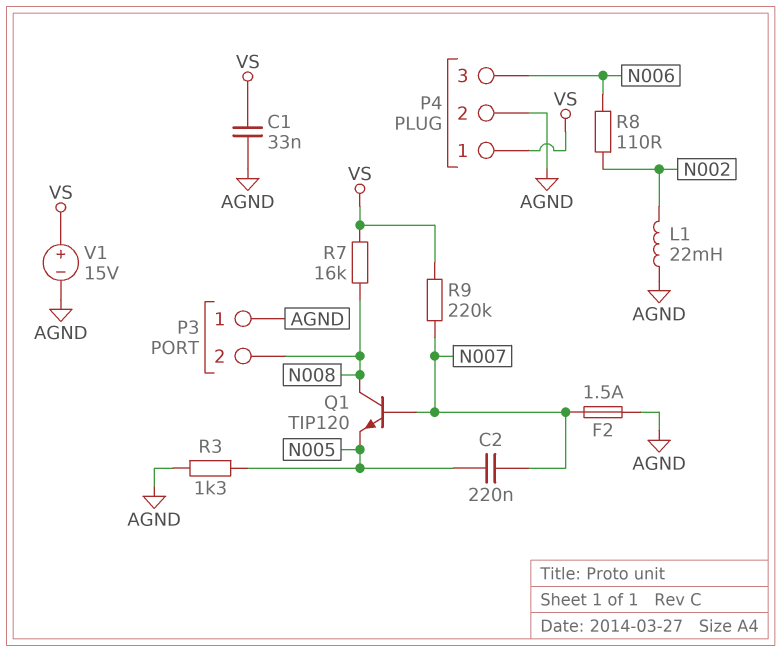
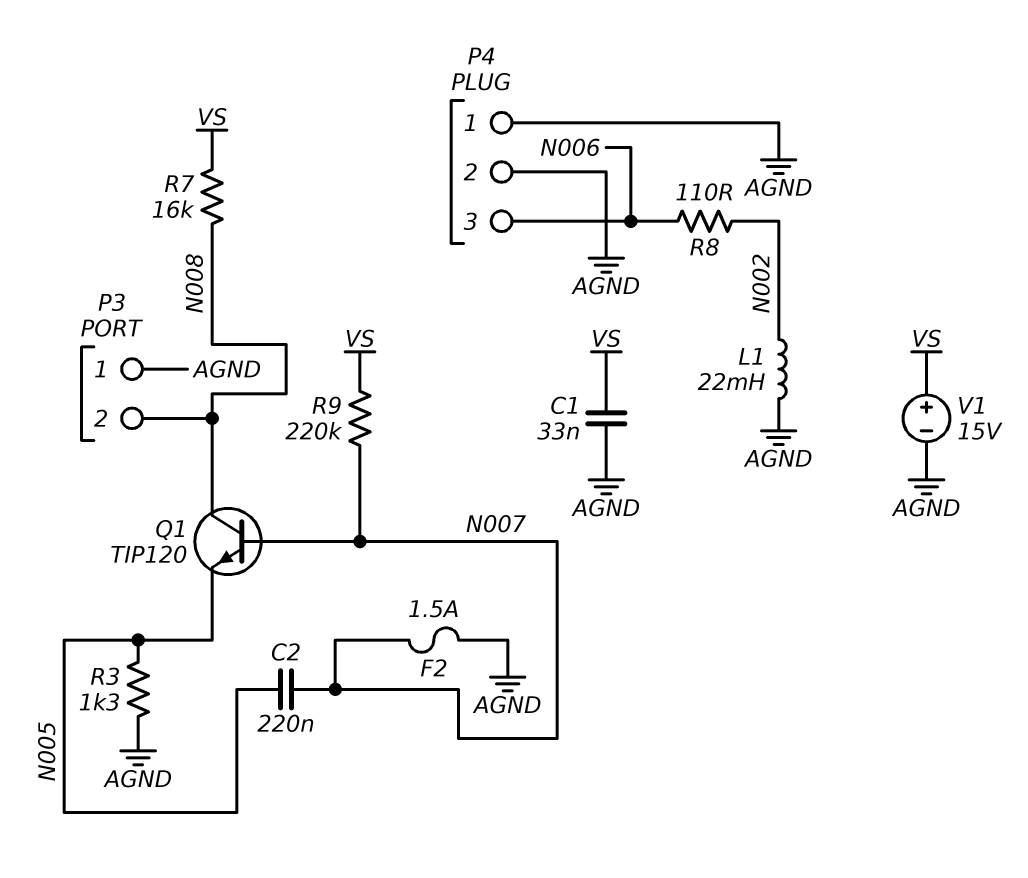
P4 pin 1: VS -> AGND

